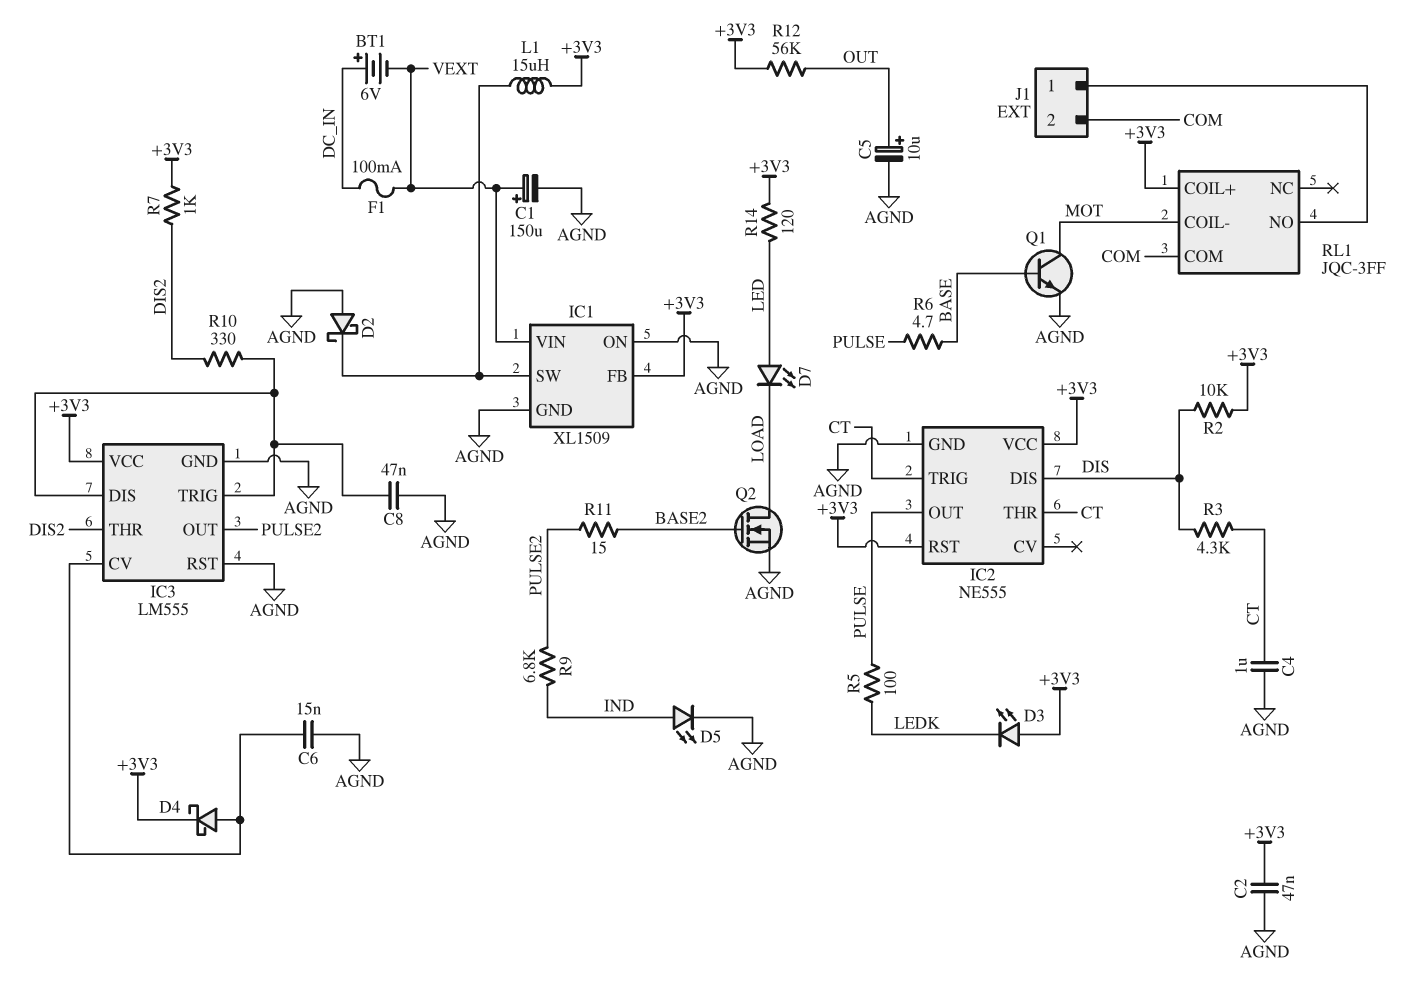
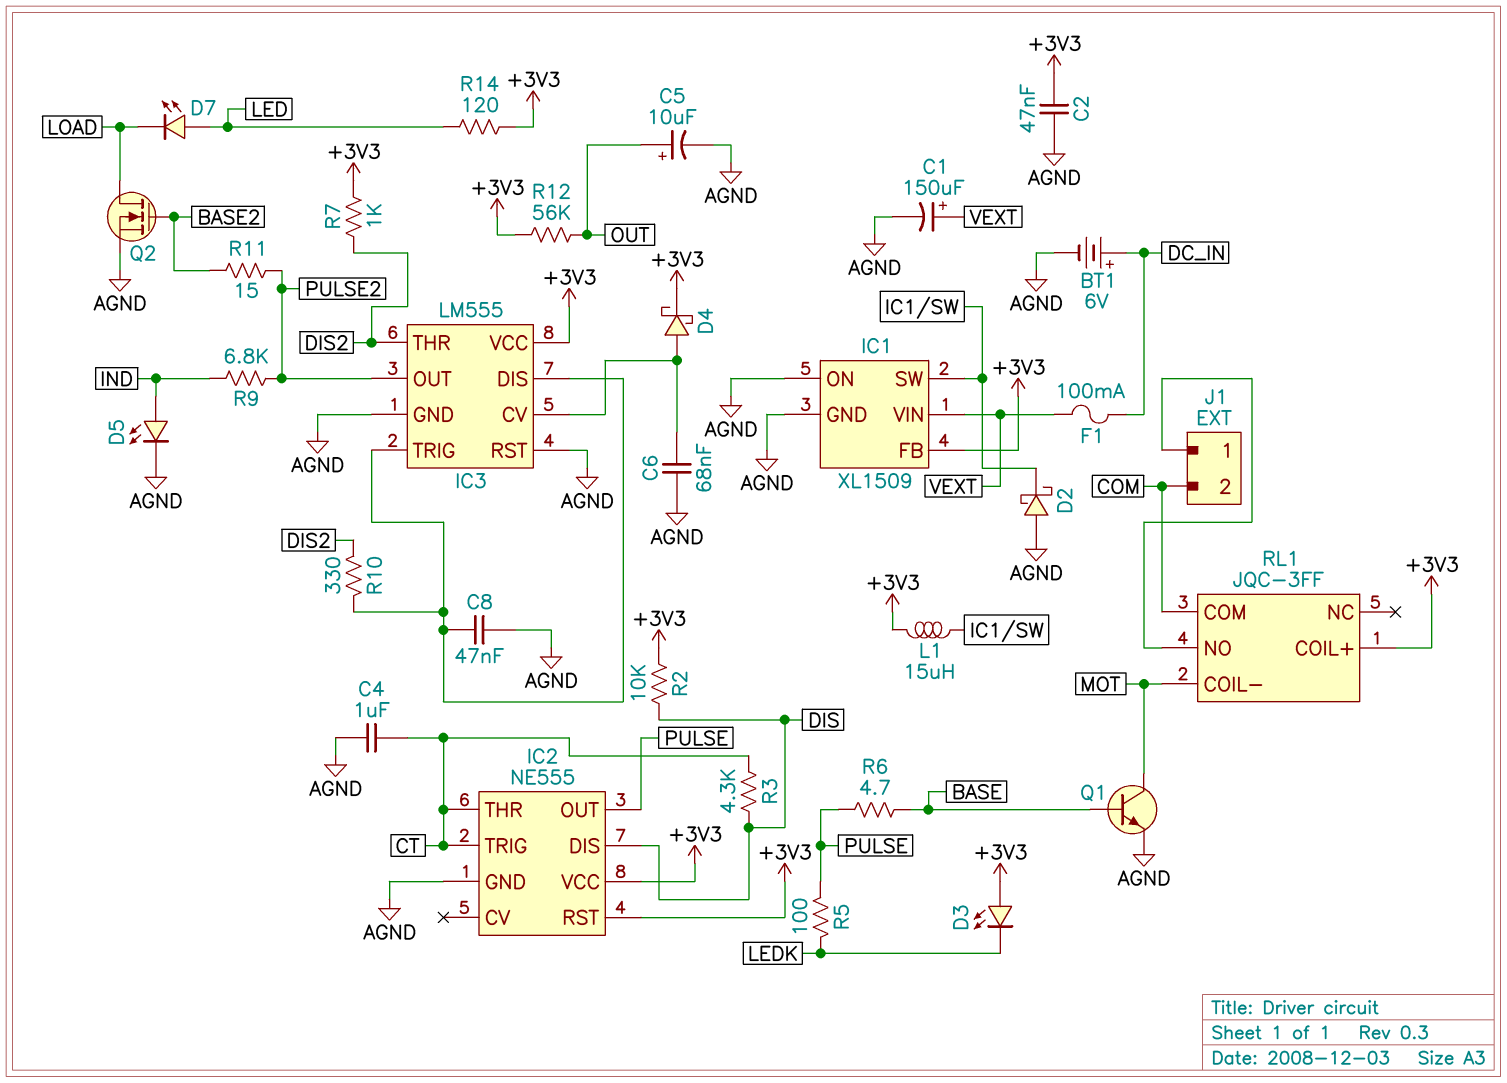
BT1: 6V (plus DC_IN, minus VEXT) -> 6V (plus DC_IN, minus AGND)
C6: 15nF (AGND, IC3/CV) -> 68nF (AGND, IC3/CV)

